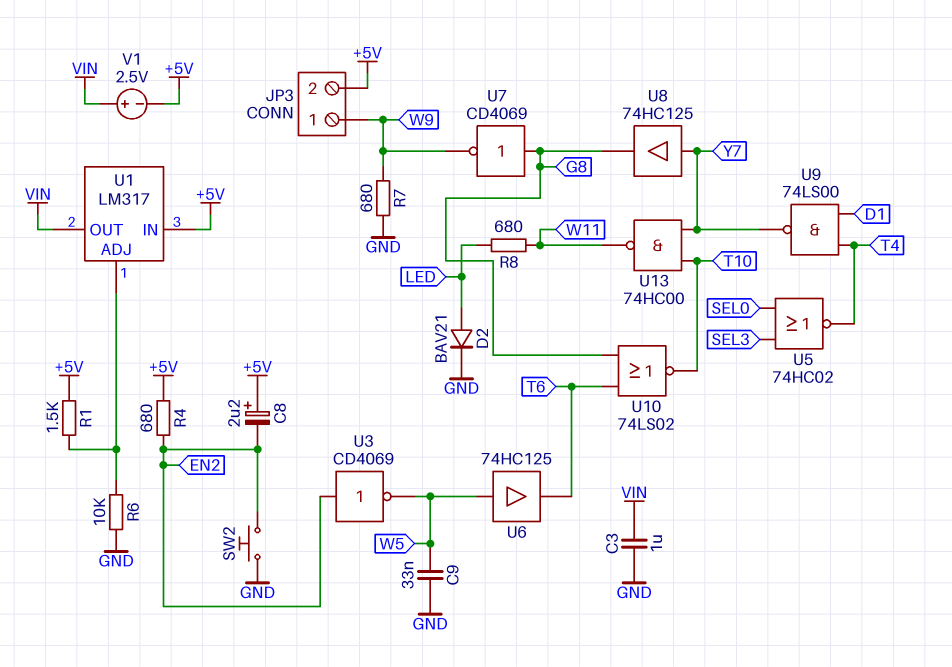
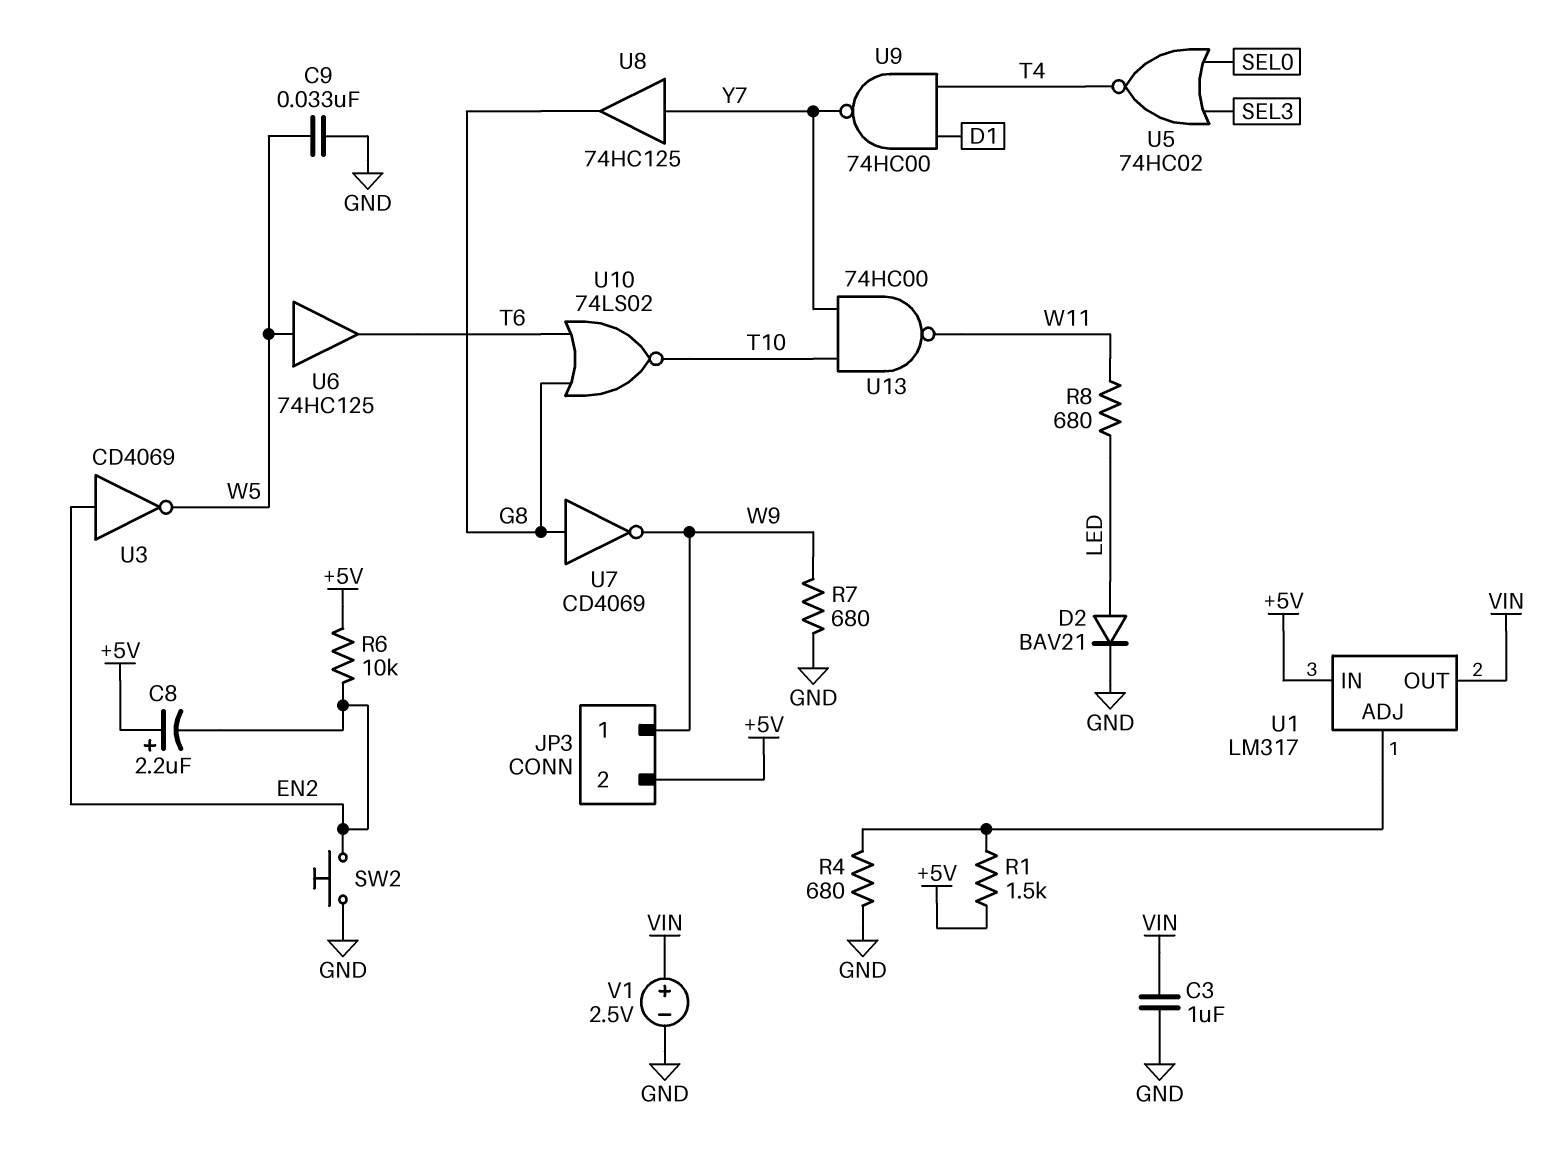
R4: 680 (+5V, EN2) -> 680 (GND, U1/ADJ)
R6: 10k (GND, U1/ADJ) -> 10k (+5V, EN2)
U9: NAND 74LS00 (in D1, in T4, out Y7) -> NAND 74HC00 (in D1, in T4, out Y7)
V1: 2.5V (plus VIN, minus +5V) -> 2.5V (plus VIN, minus GND)

